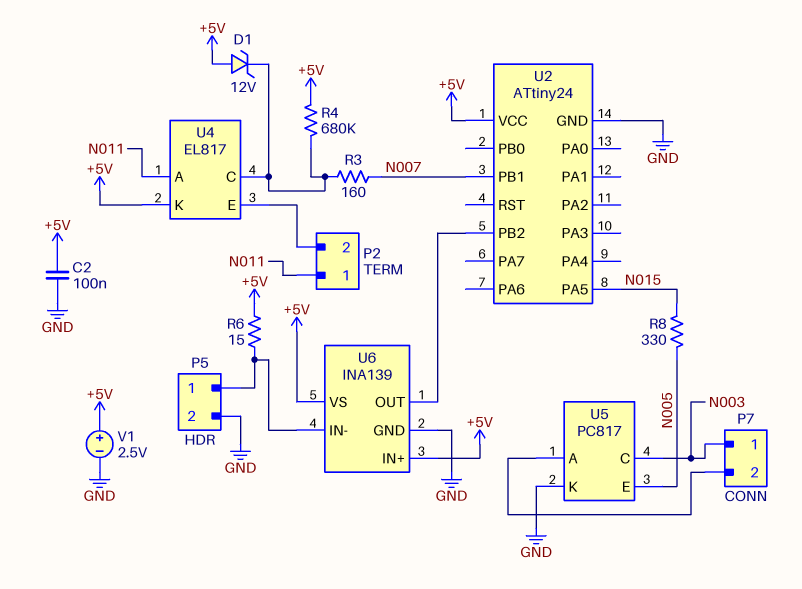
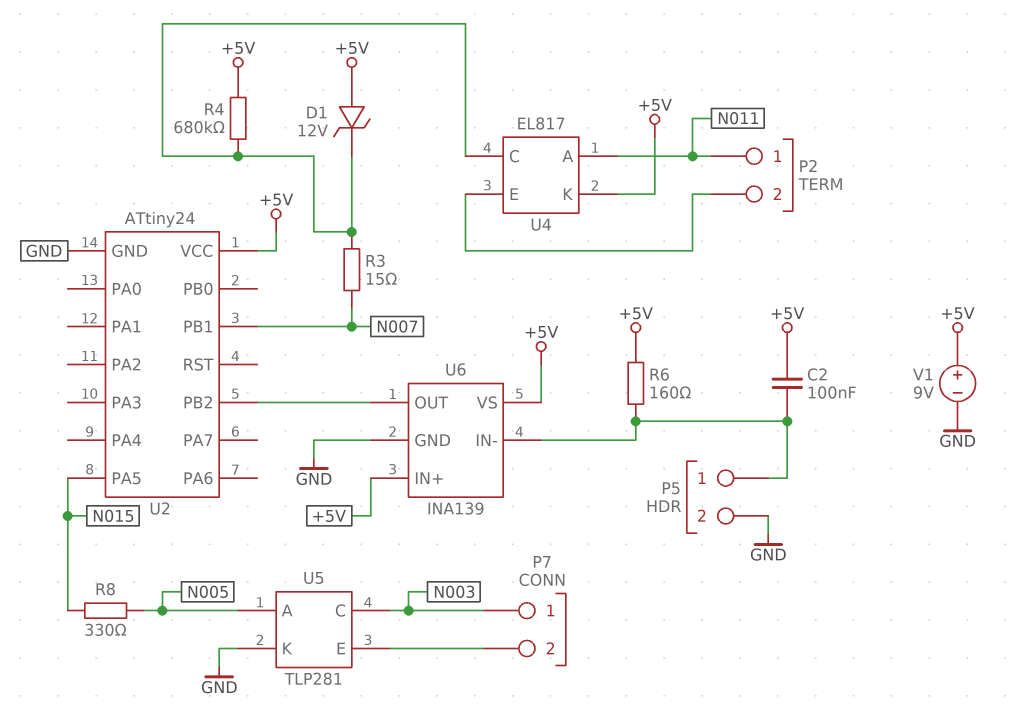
C2: 100nF (+5V, GND) -> 100nF (+5V, P5/1)
R3: 160 (N007, U4/C) -> 15 (N007, U4/C)
R6: 15 (+5V, P5/1) -> 160 (+5V, P5/1)
U5: PC817 -> TLP281
U5 pin A: P7/2 -> N005
U5 pin E: N005 -> P7/2
V1: 2.5V (plus +5V, minus GND) -> 9V (plus +5V, minus GND)

